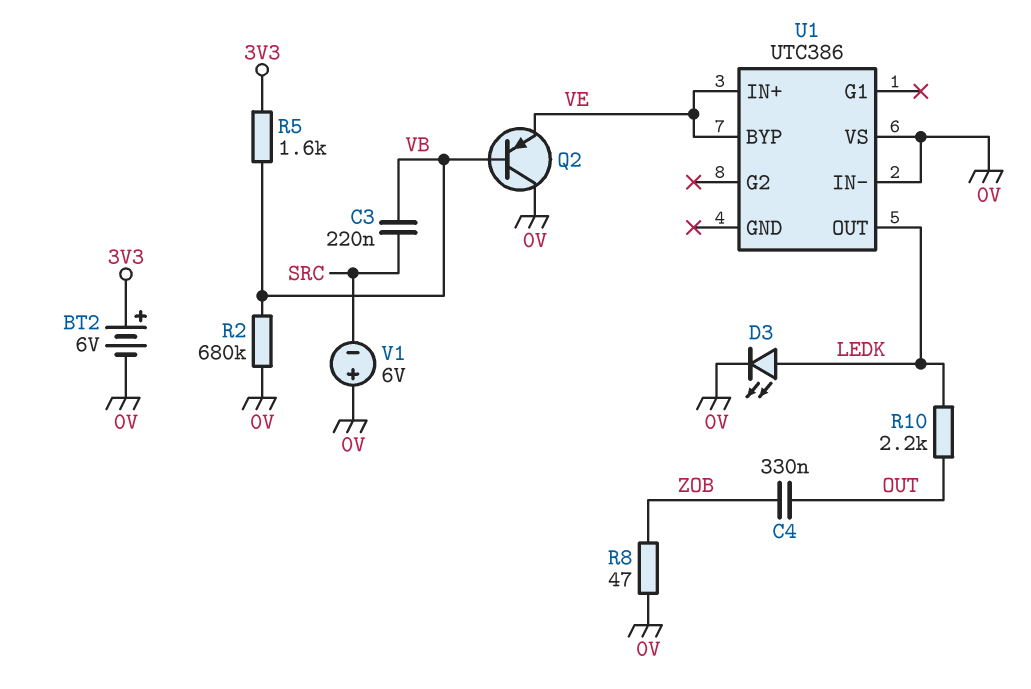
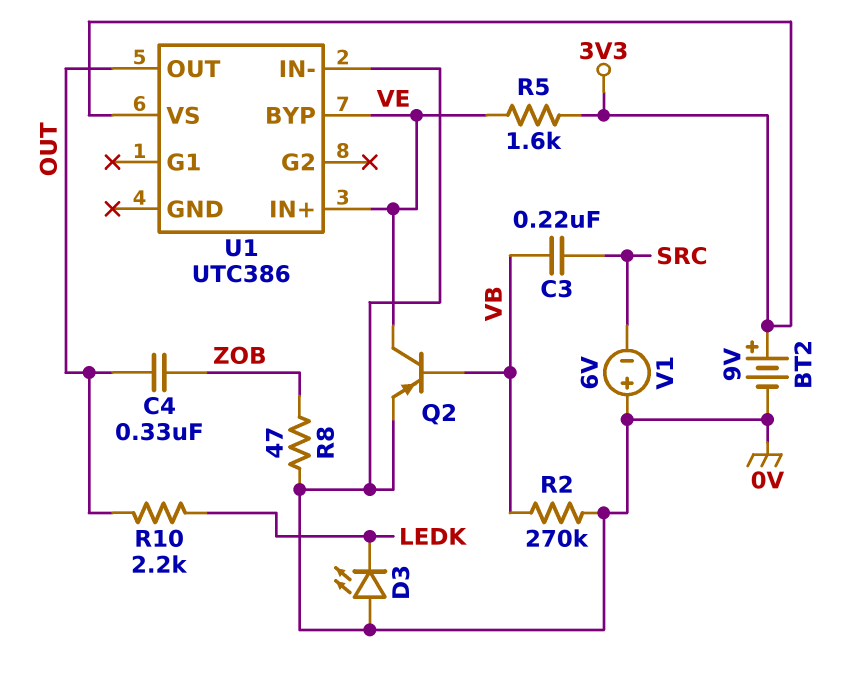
BT2: 6V (plus 3V3, minus 0V) -> 9V (plus 3V3, minus 0V)
D3: LED (A LEDK, K 0V) -> LED (A 0V, K LEDK)
Q2: PNP (B VB, C 0V, E VE) -> PNP (B VB, C VE, E 0V)
R2: 680k (0V, VB) -> 270k (0V, VB)
R5: 1.6k (3V3, VB) -> 1.6k (3V3, VE)
U1 pin OUT: LEDK -> OUT
U1 pin VS: 0V -> 3V3

